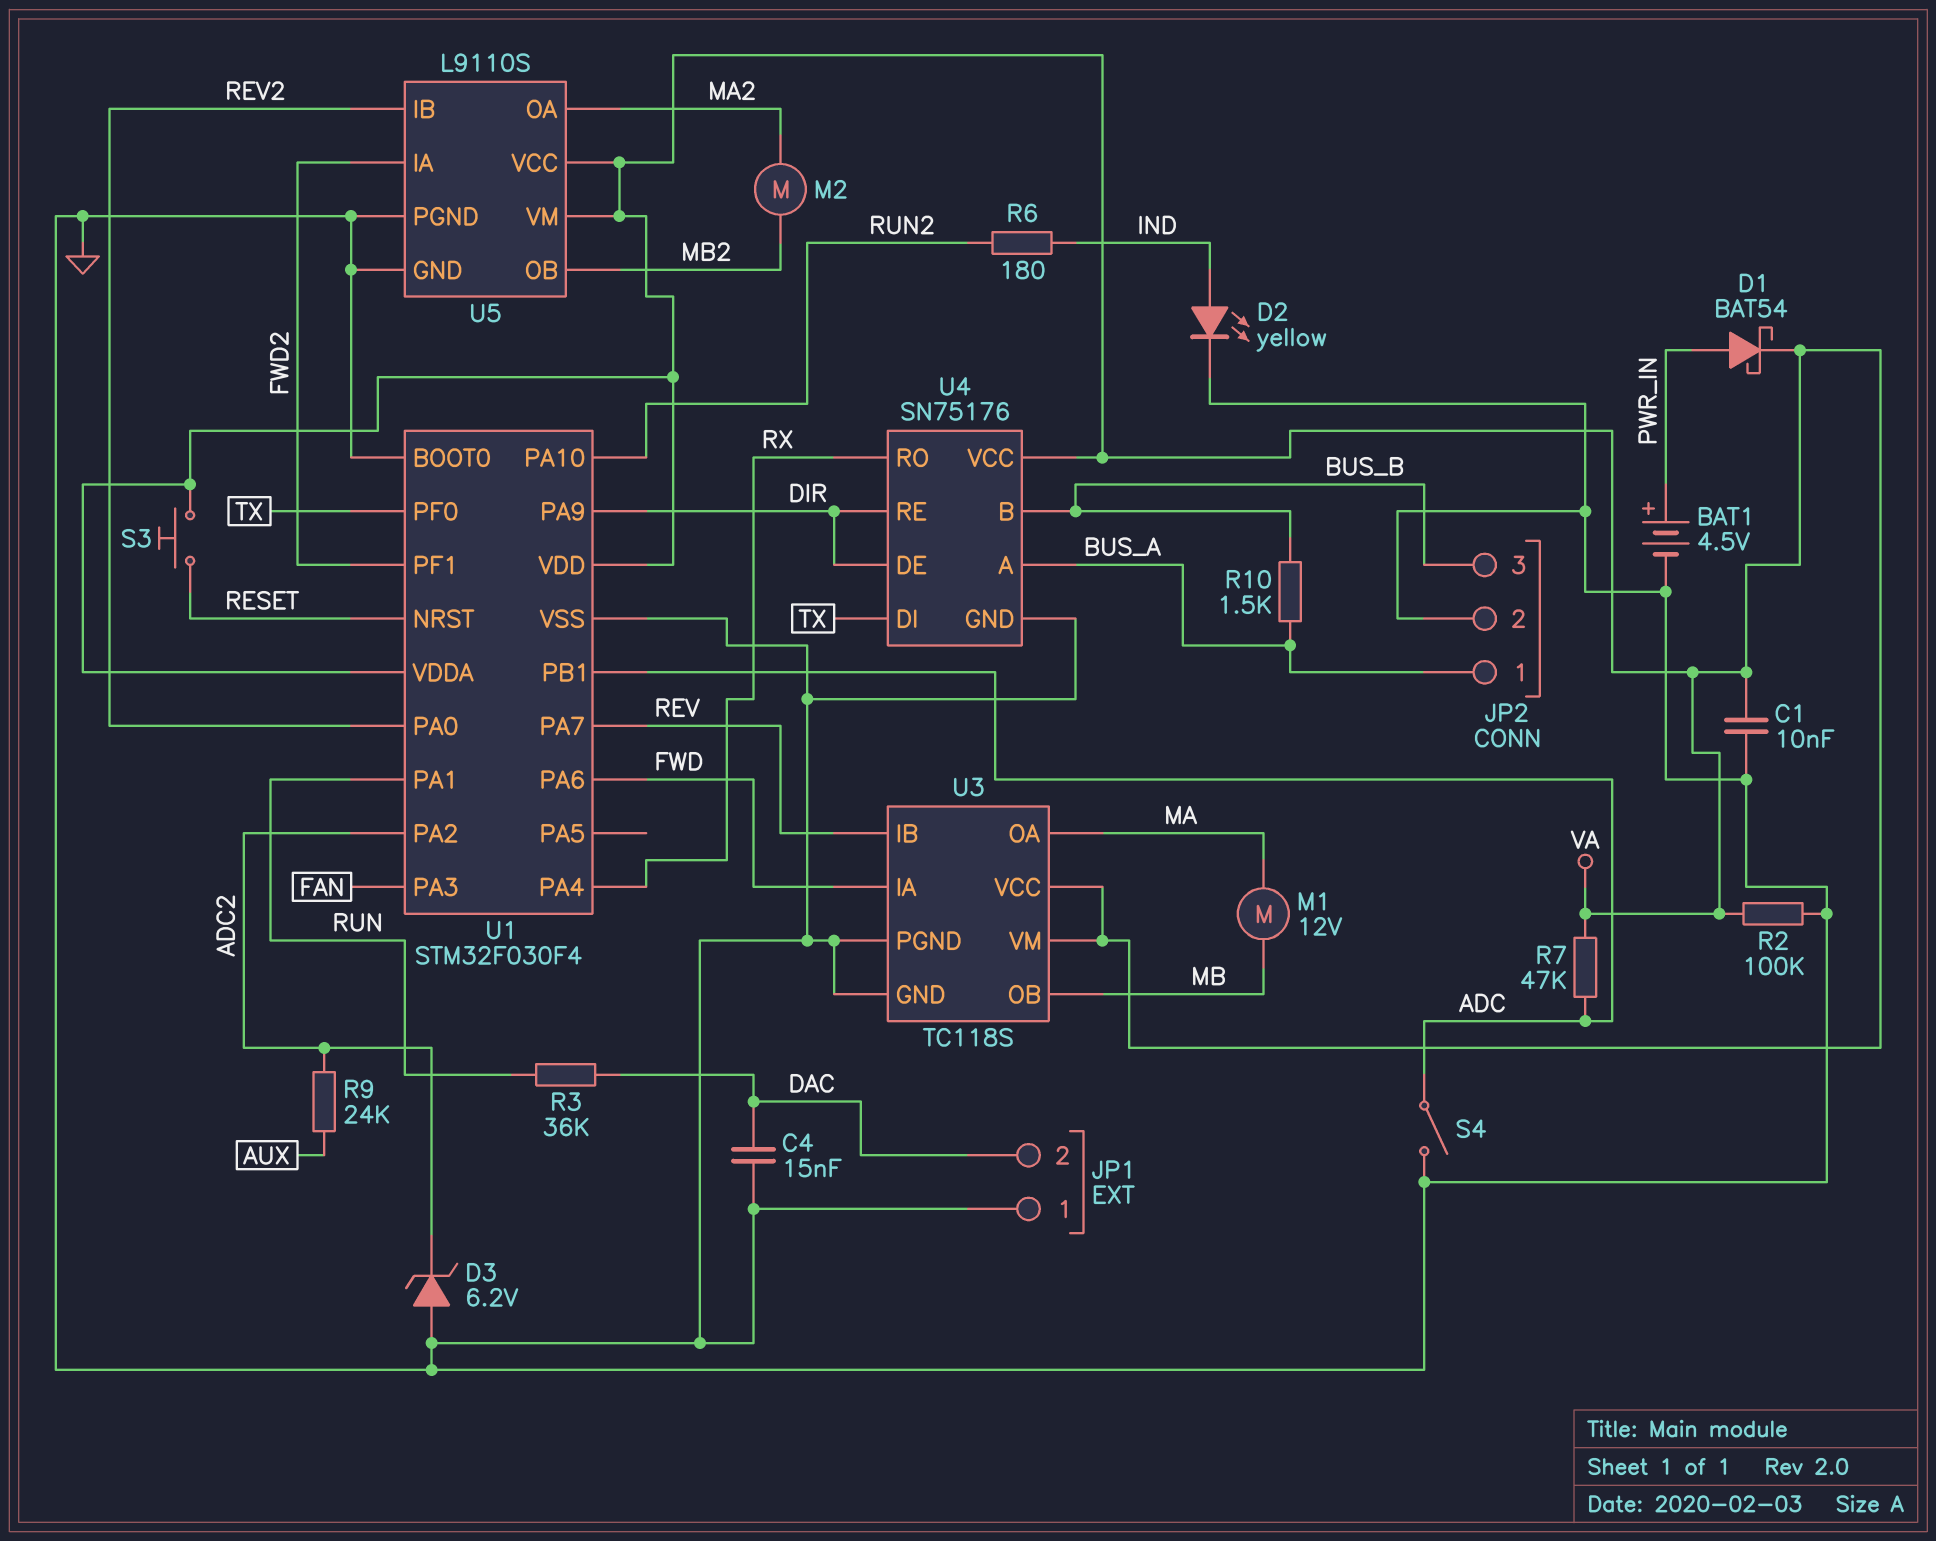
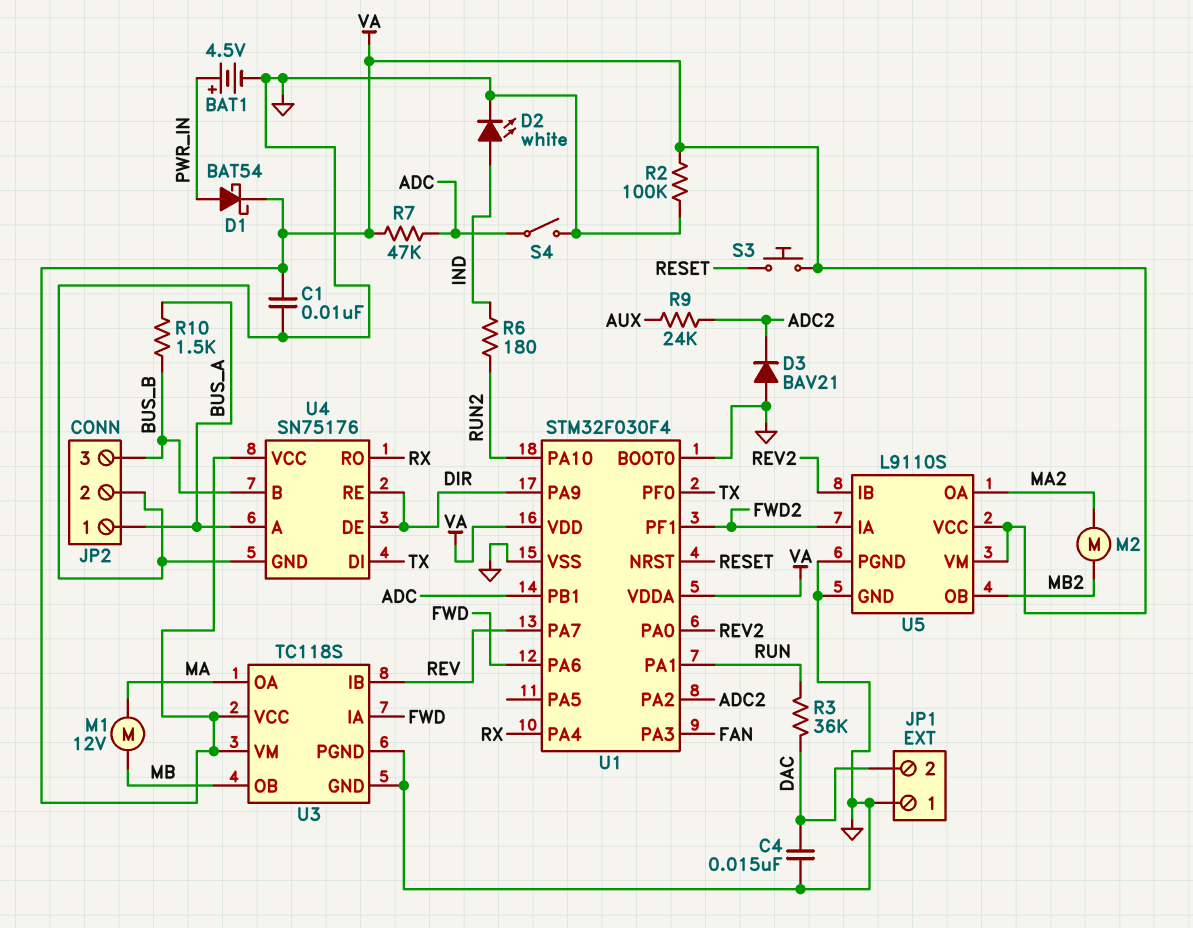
D2: LED yellow (A IND, K GND) -> LED white (A IND, K GND)
D3: zener 6.2V (A GND, K ADC2) -> diode BAV21 (A GND, K ADC2)

